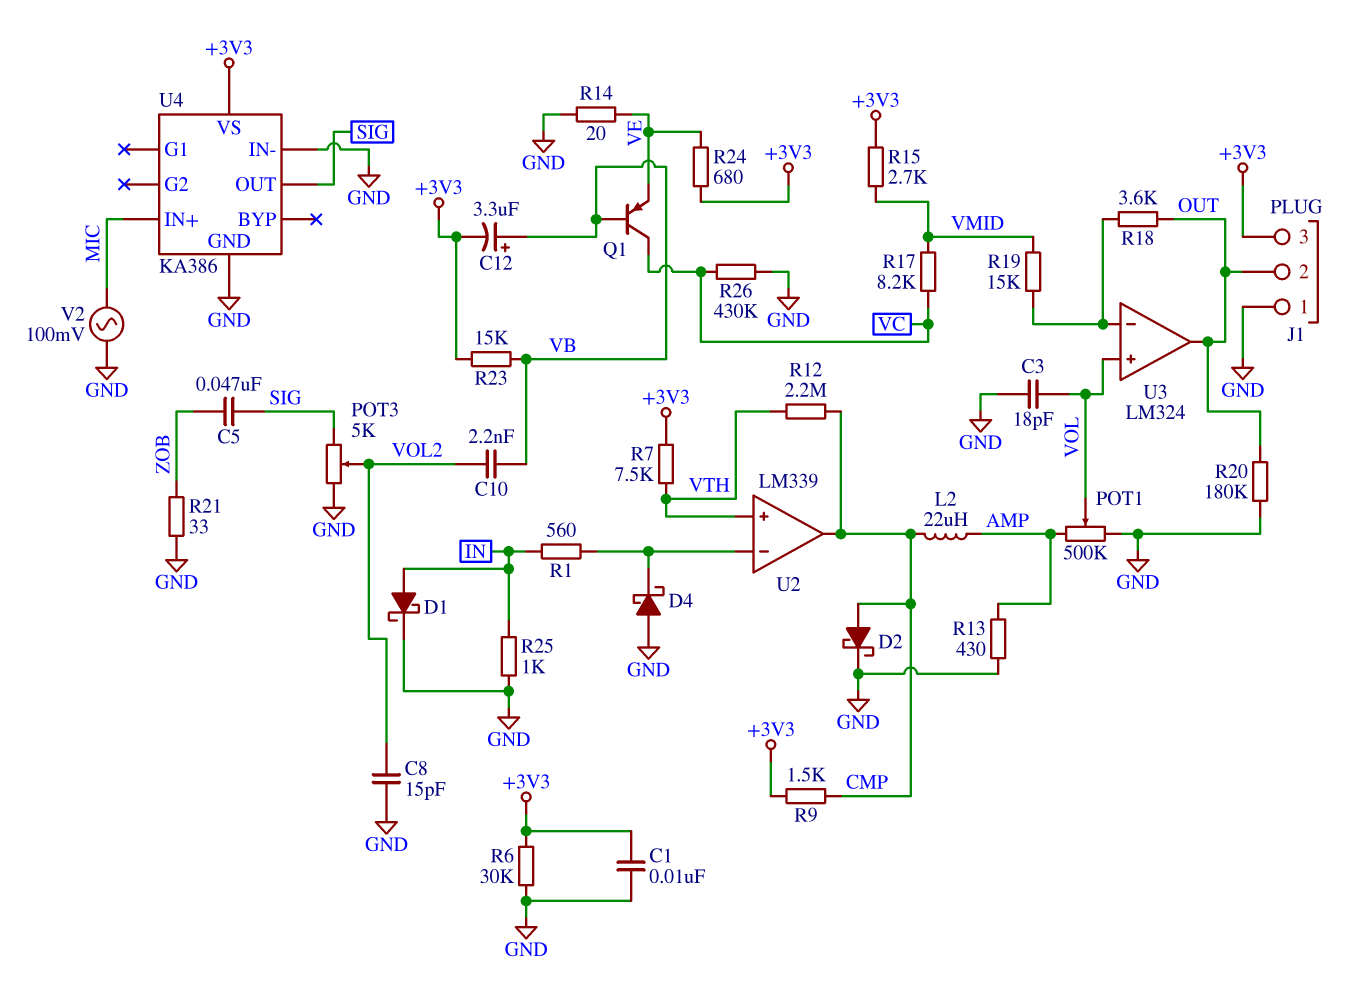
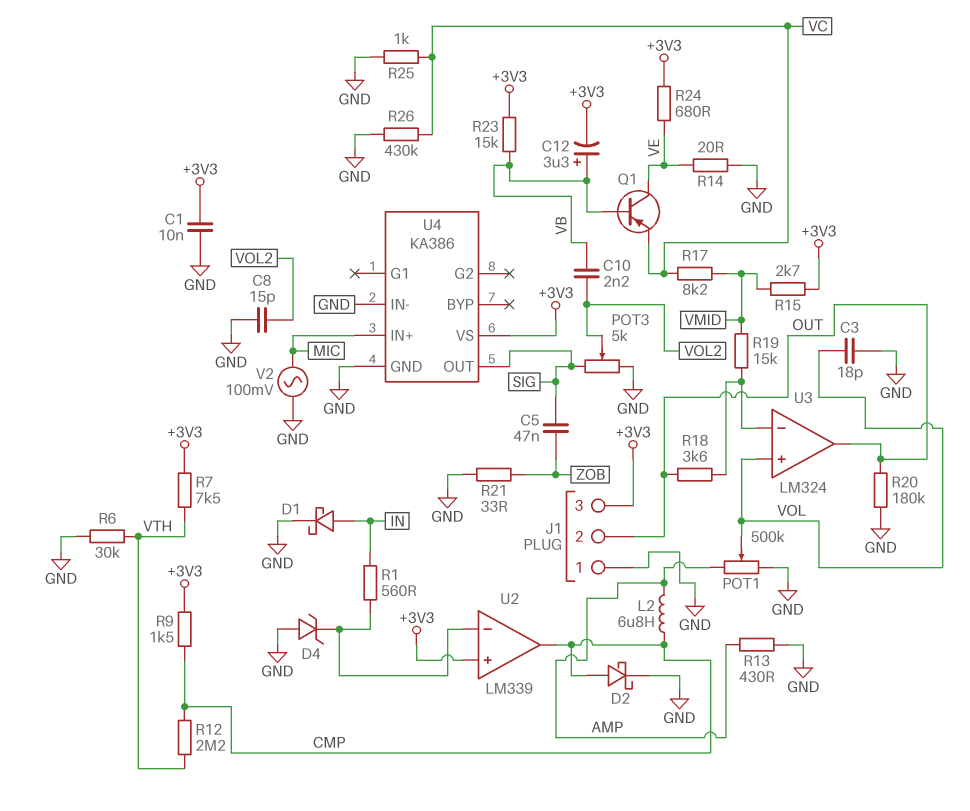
D4: schottky (A GND, K U2/in-) -> zener (A GND, K U2/in-)
L2: 22uH (AMP, CMP) -> 6.8uH (AMP, CMP)
Q1: PNP (B VB, C VC, E VE) -> PNP (B VB, C VE, E VC)
R6: 30k (+3V3, GND) -> 30k (GND, VTH)
R25: 1k (GND, IN) -> 1k (GND, VC)
U2 pin in+: VTH -> +3V3

